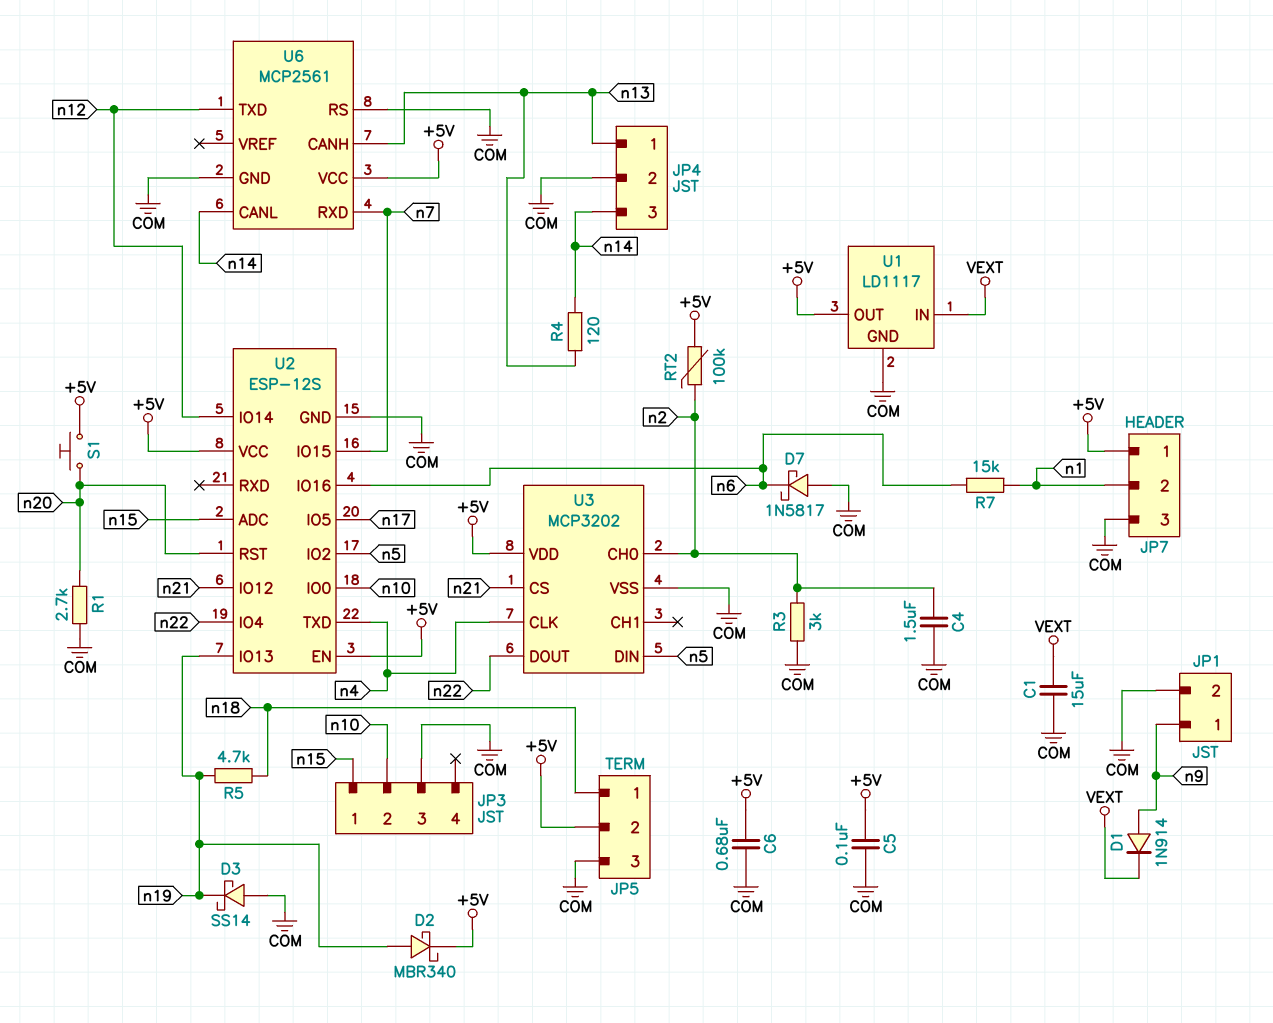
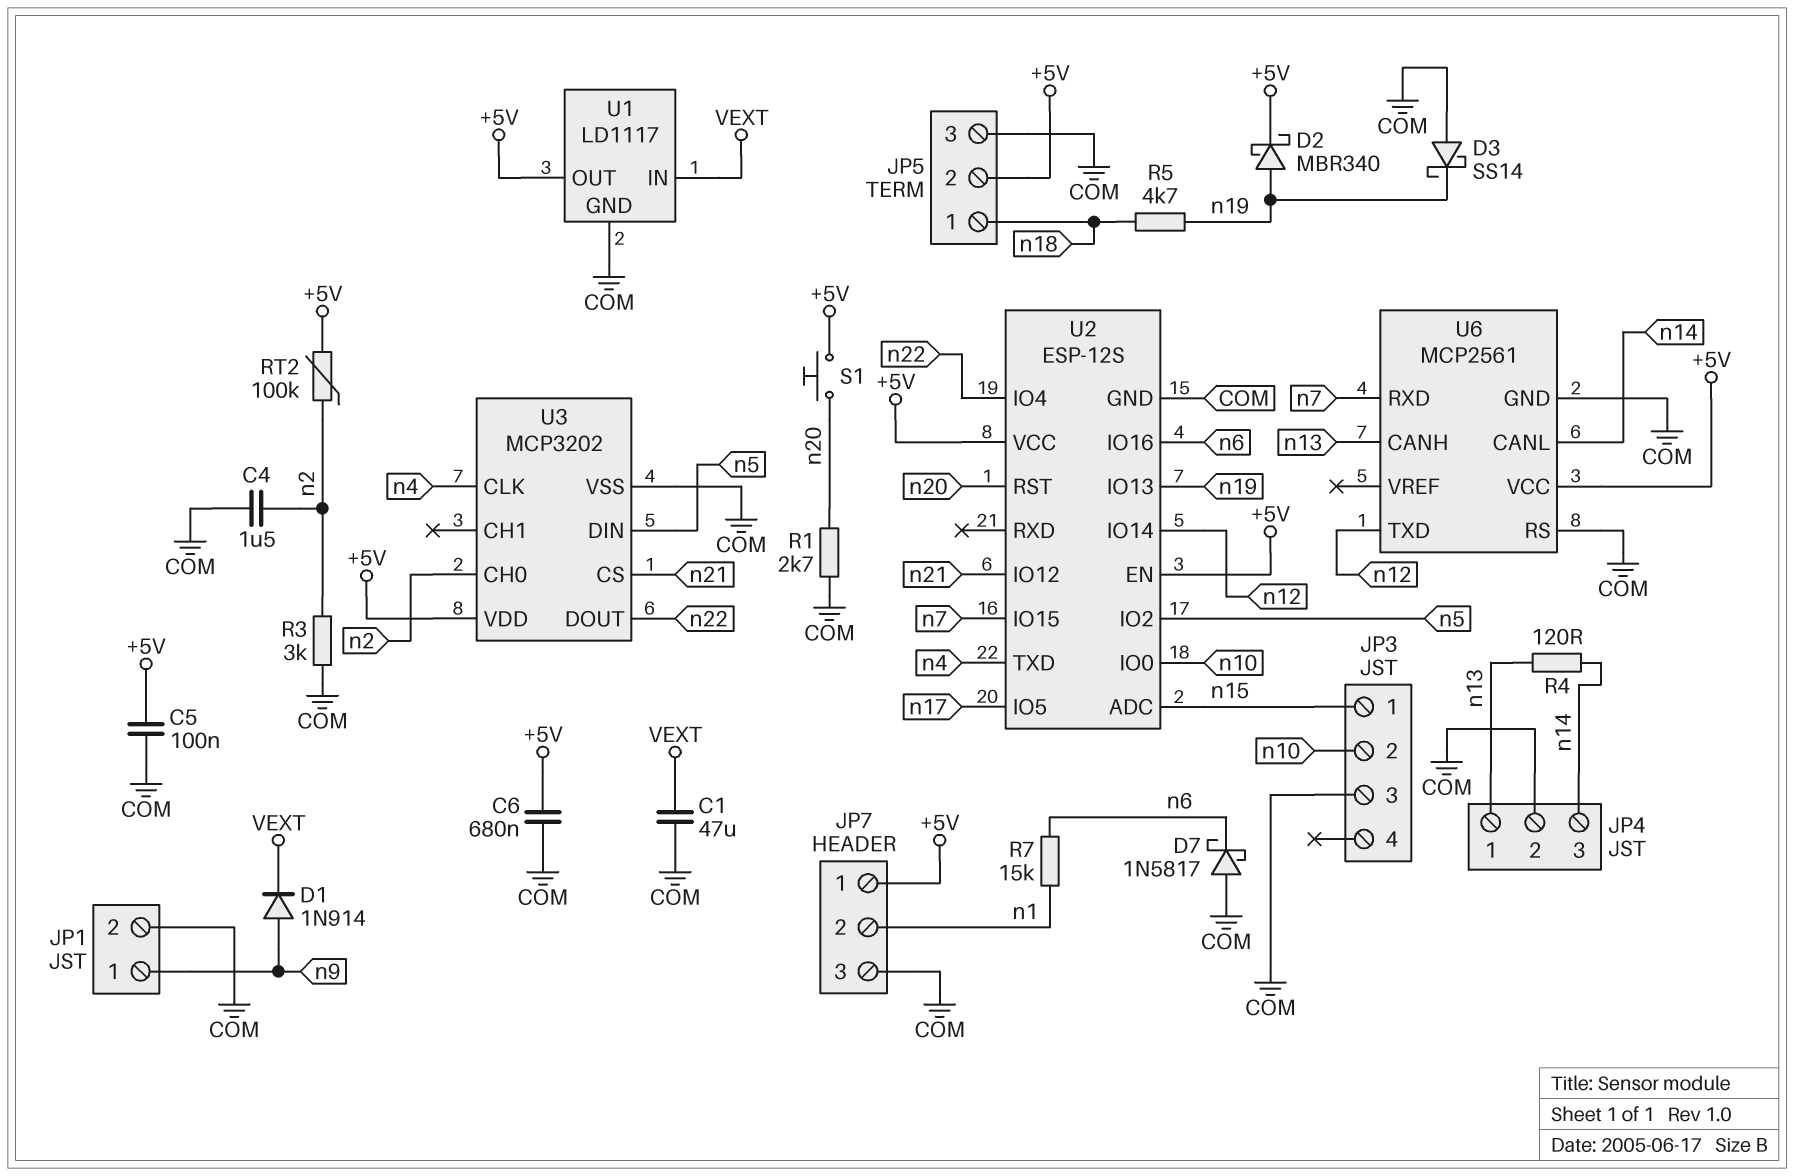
C1: 15uF (COM, VEXT) -> 47uF (COM, VEXT)

